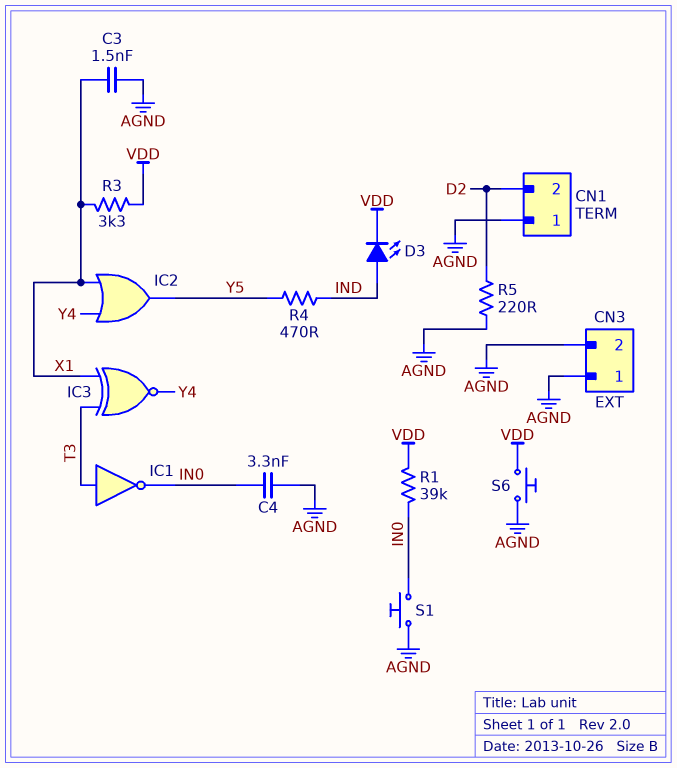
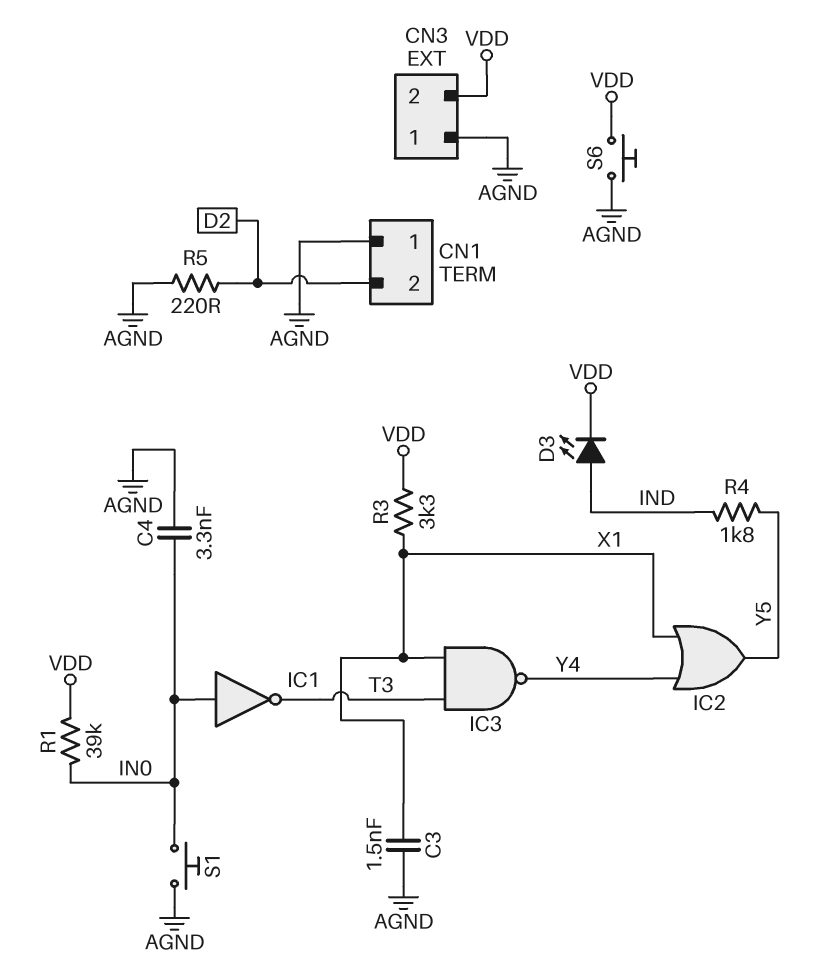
CN3 pin 2: AGND -> VDD
IC1: NOT (in T3, out IN0) -> NOT (in IN0, out T3)
IC3: XNOR (in T3, in X1, out Y4) -> NAND (in T3, in X1, out Y4)
R4: 470 (IND, Y5) -> 1.8k (IND, Y5)

